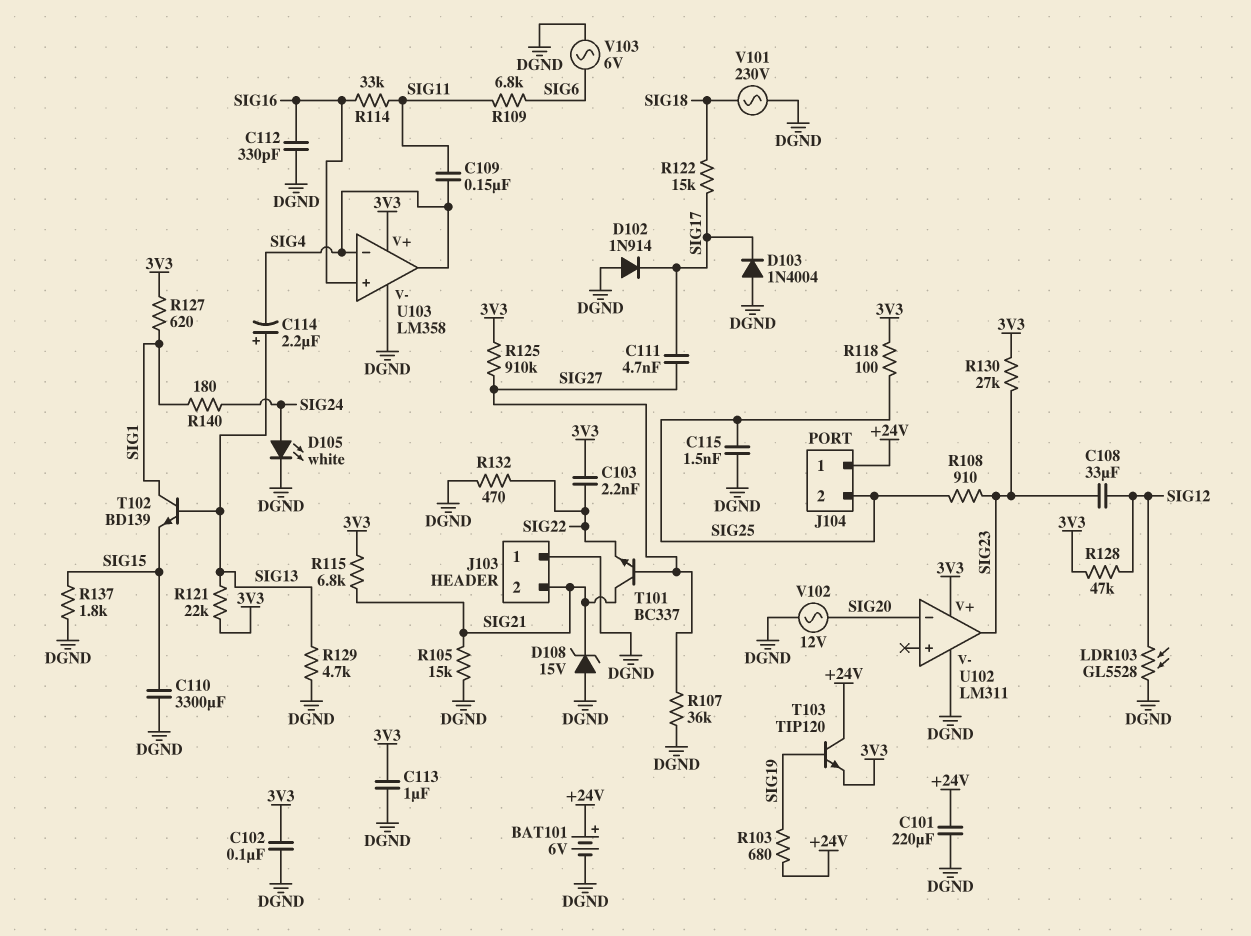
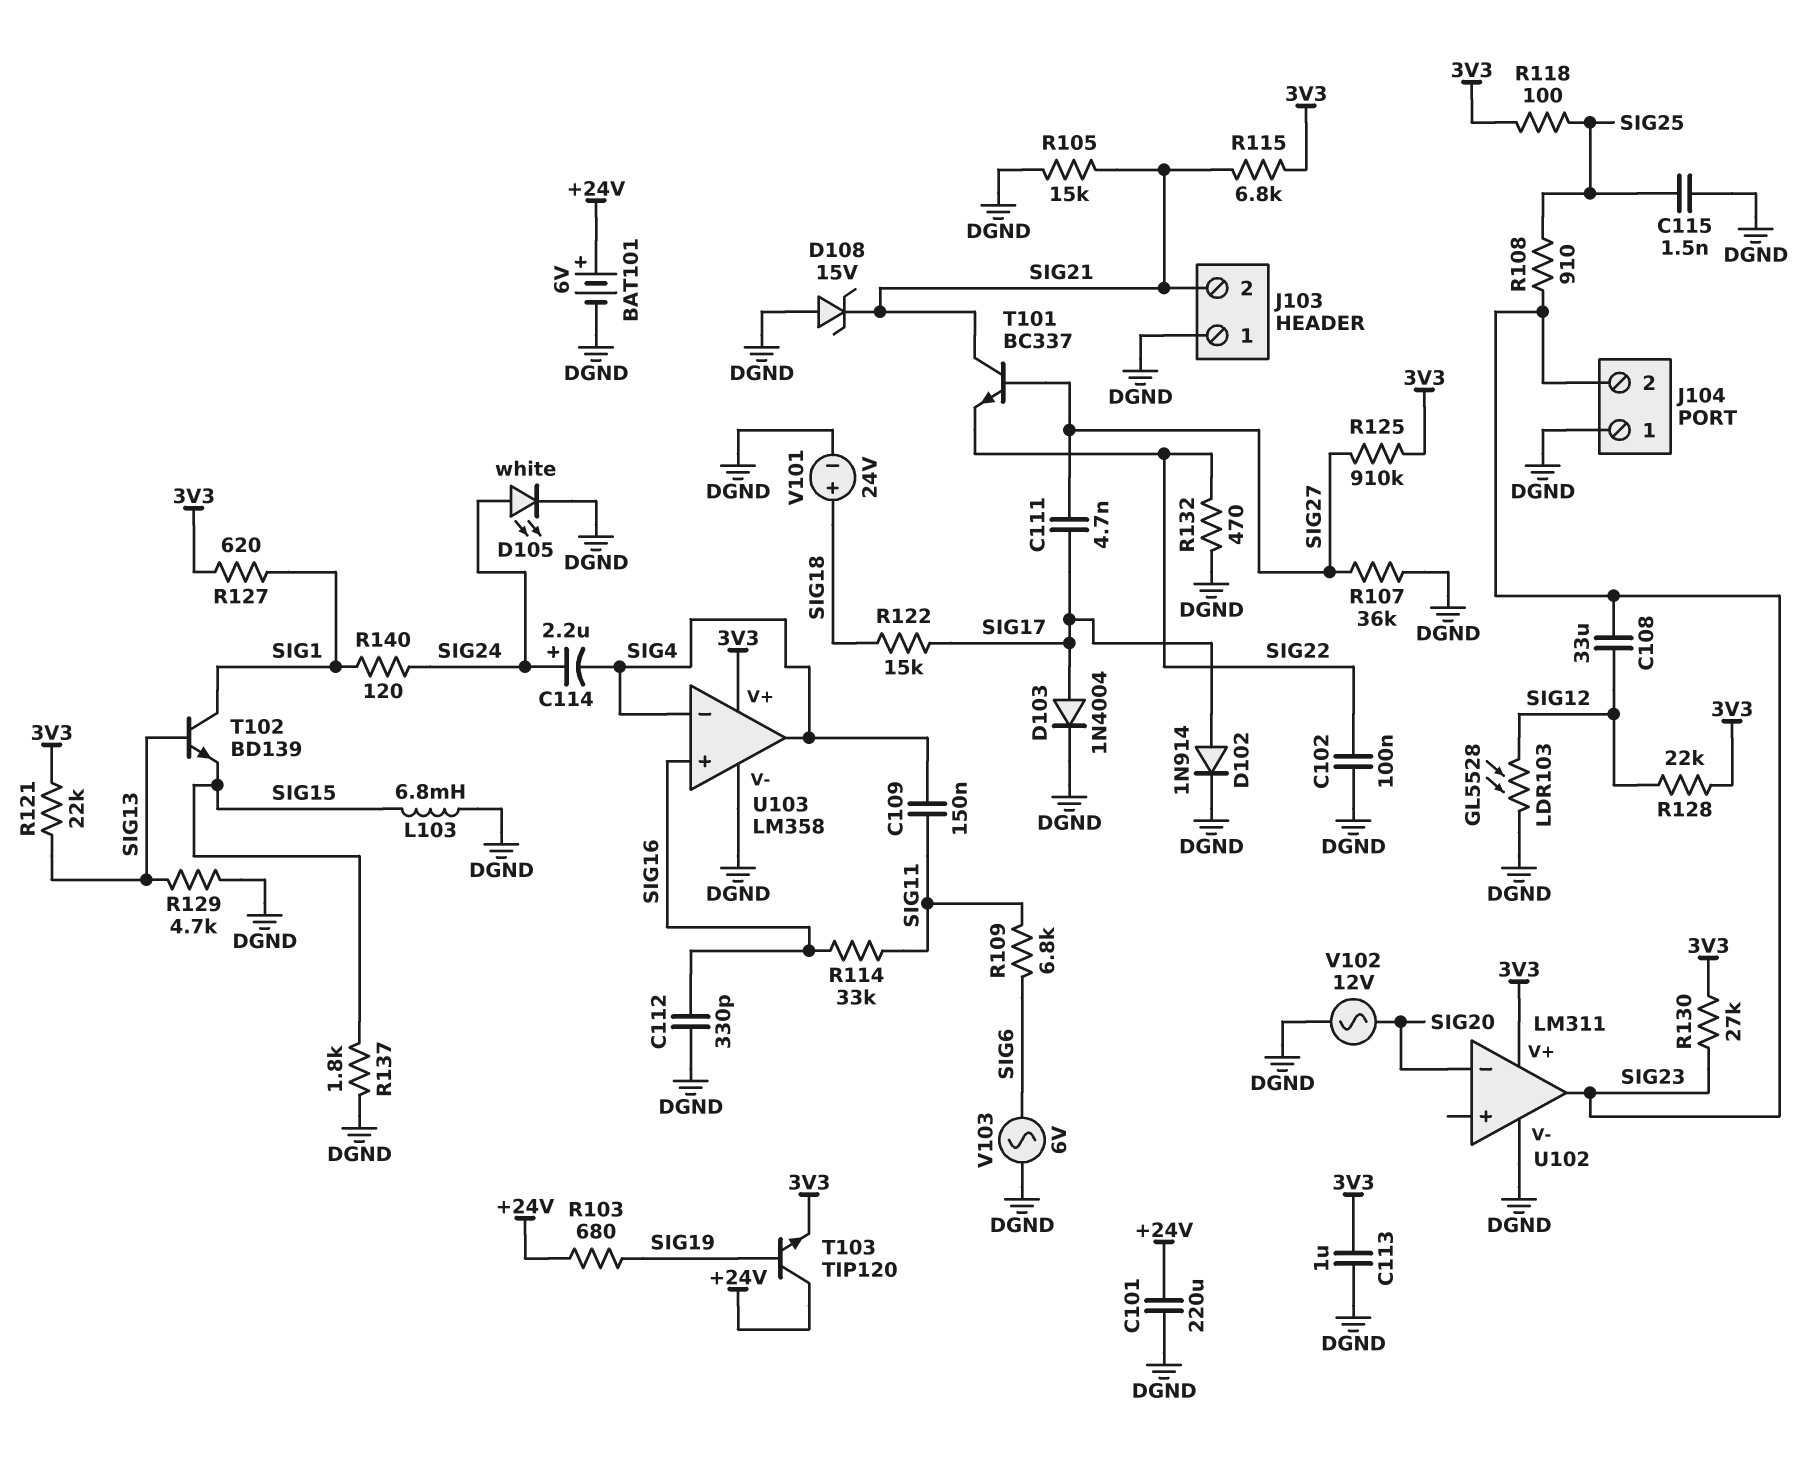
C102: 100nF (3V3, DGND) -> 100nF (DGND, SIG22)
C103: 2.2nF (3V3, SIG22) -> none
C110: 3300uF (DGND, SIG15) -> none
C114: 2.2uF (plus SIG13, minus SIG4) -> 2.2uF (plus SIG24, minus SIG4)
D102: diode 1N914 (A DGND, K SIG17) -> diode 1N914 (A SIG17, K DGND)
D103: diode 1N4004 (A DGND, K SIG17) -> diode 1N4004 (A SIG17, K DGND)
J104 pin 1: +24V -> DGND
J104 pin 2: SIG25 -> SIG23
L103: none -> 6.8mH (DGND, SIG15)
R128: 47k (3V3, SIG12) -> 22k (3V3, SIG12)
R140: 180 (SIG1, SIG24) -> 120 (SIG1, SIG24)
V101: AC 230V (DGND, SIG18) -> 24V (plus SIG18, minus DGND)

